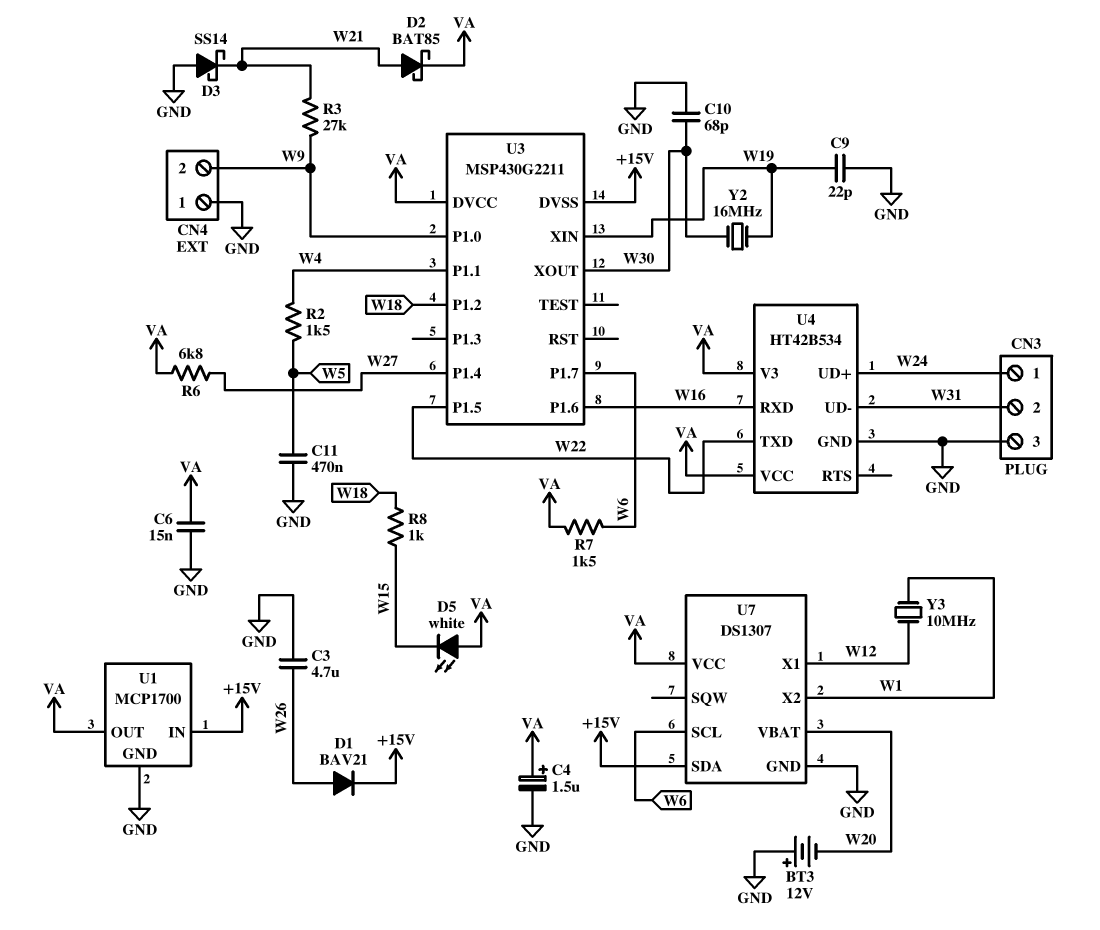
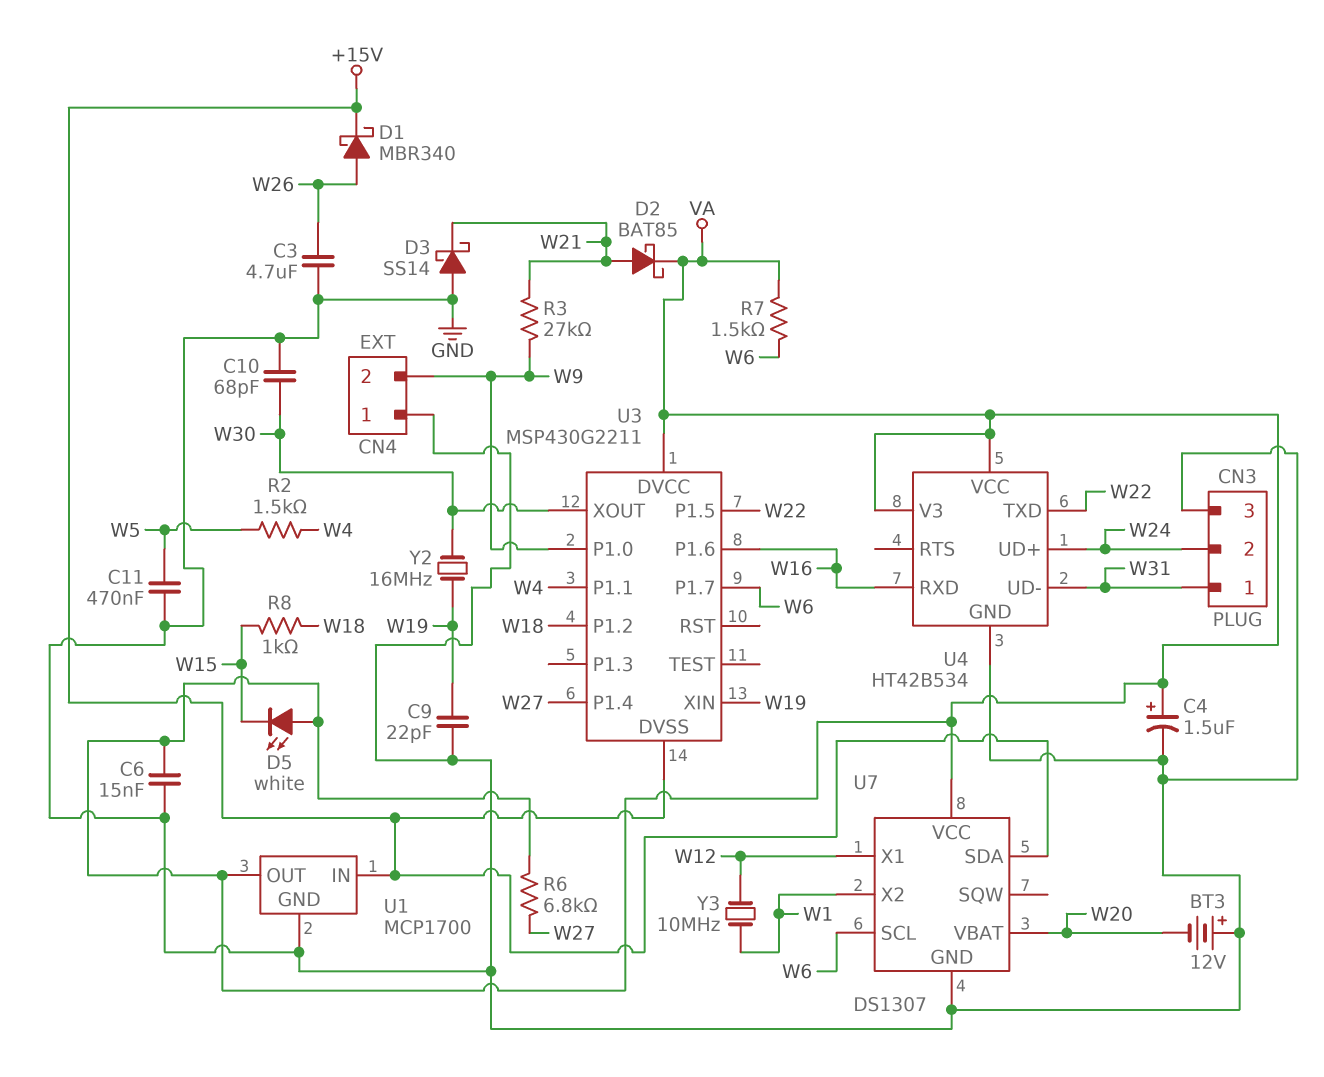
CN3 pin 1: W24 -> W31
CN3 pin 2: W31 -> W24
D1: diode BAV21 (A W26, K +15V) -> schottky MBR340 (A W26, K +15V)

